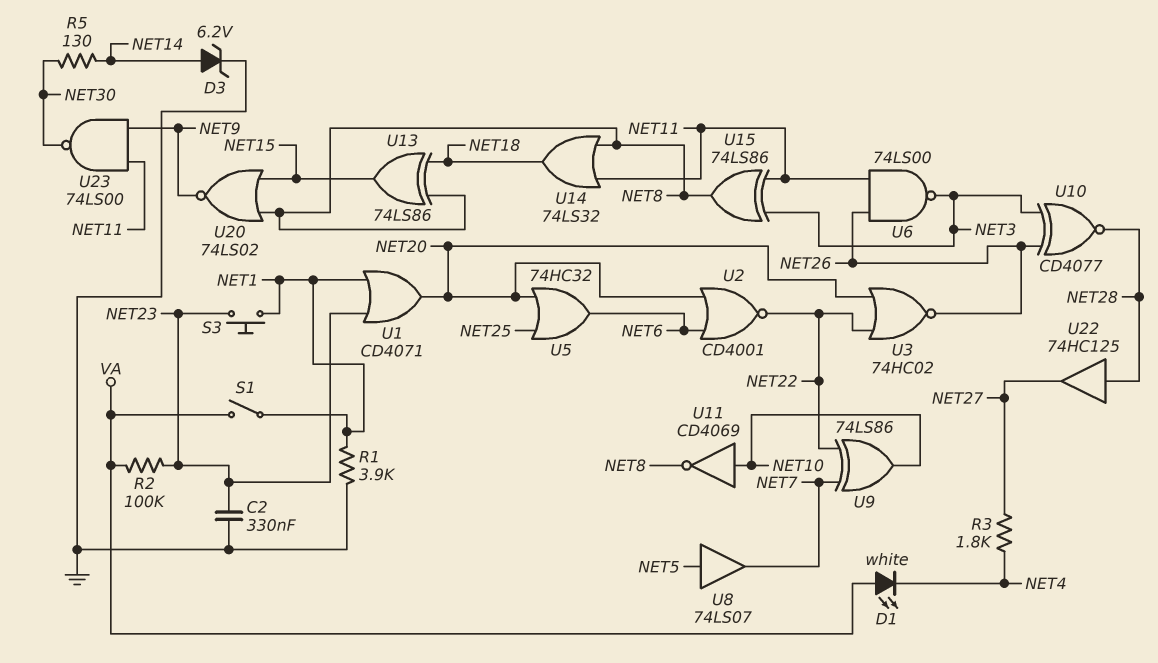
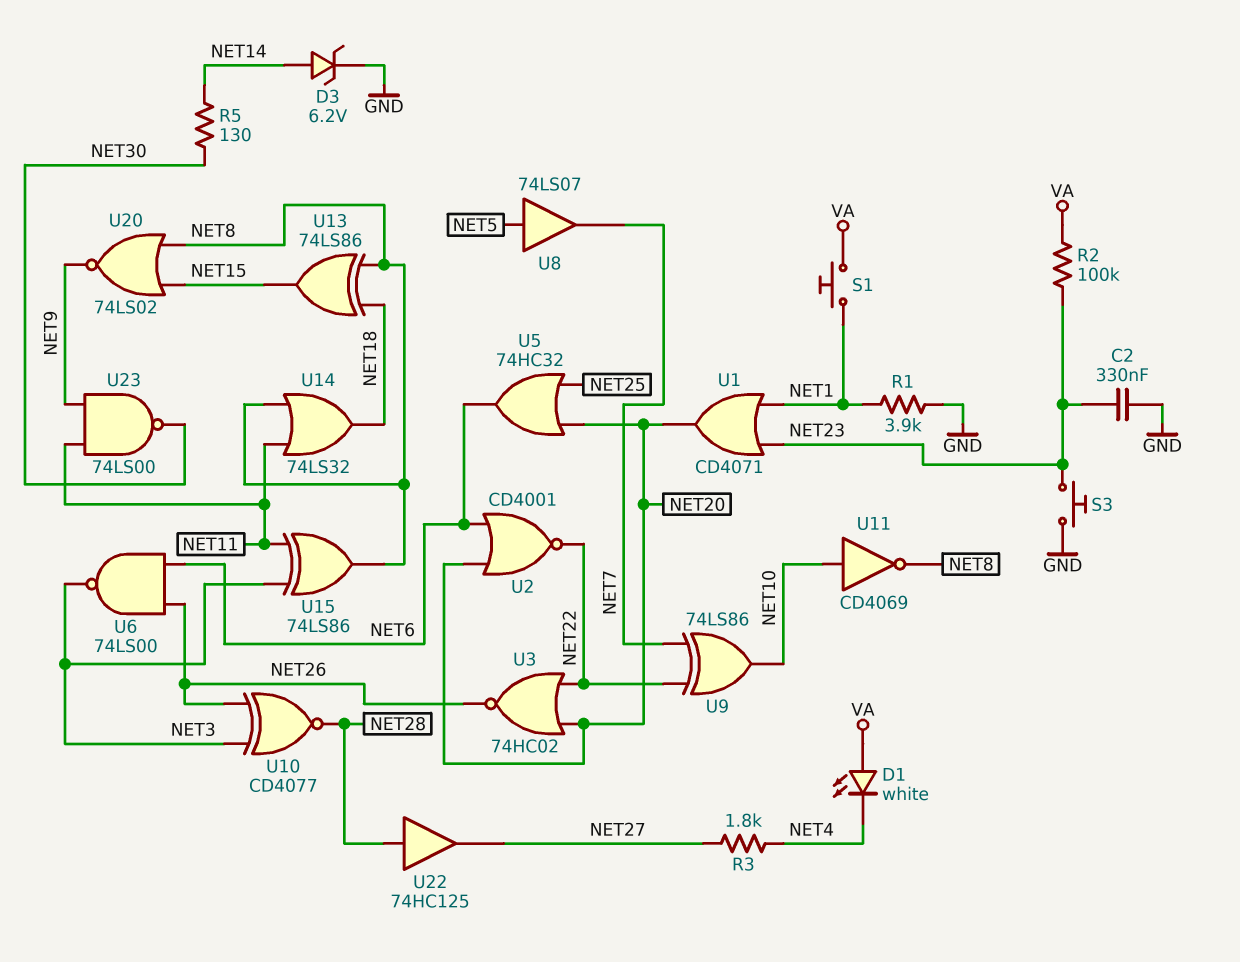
S1: switch (NET1, VA) -> button (NET1, VA)
S3: button (NET1, NET23) -> button (GND, NET23)
U6: NAND 74LS00 (in NET11, in NET26, out NET3) -> NAND 74LS00 (in NET6, in NET26, out NET3)

